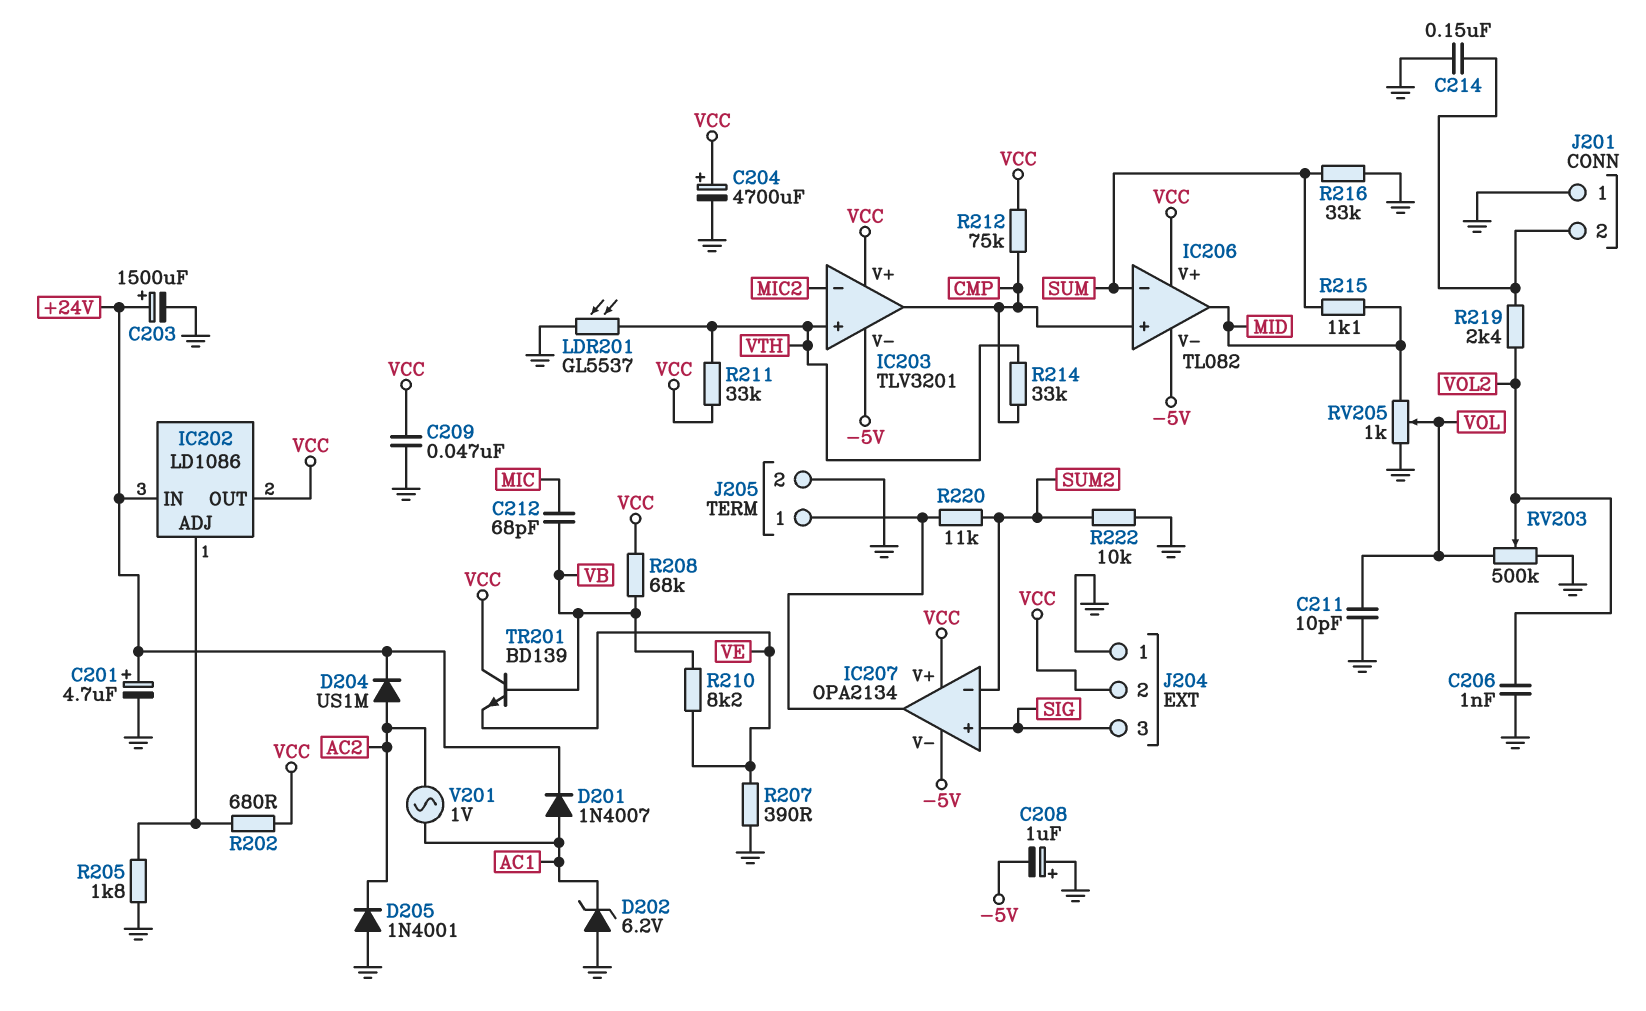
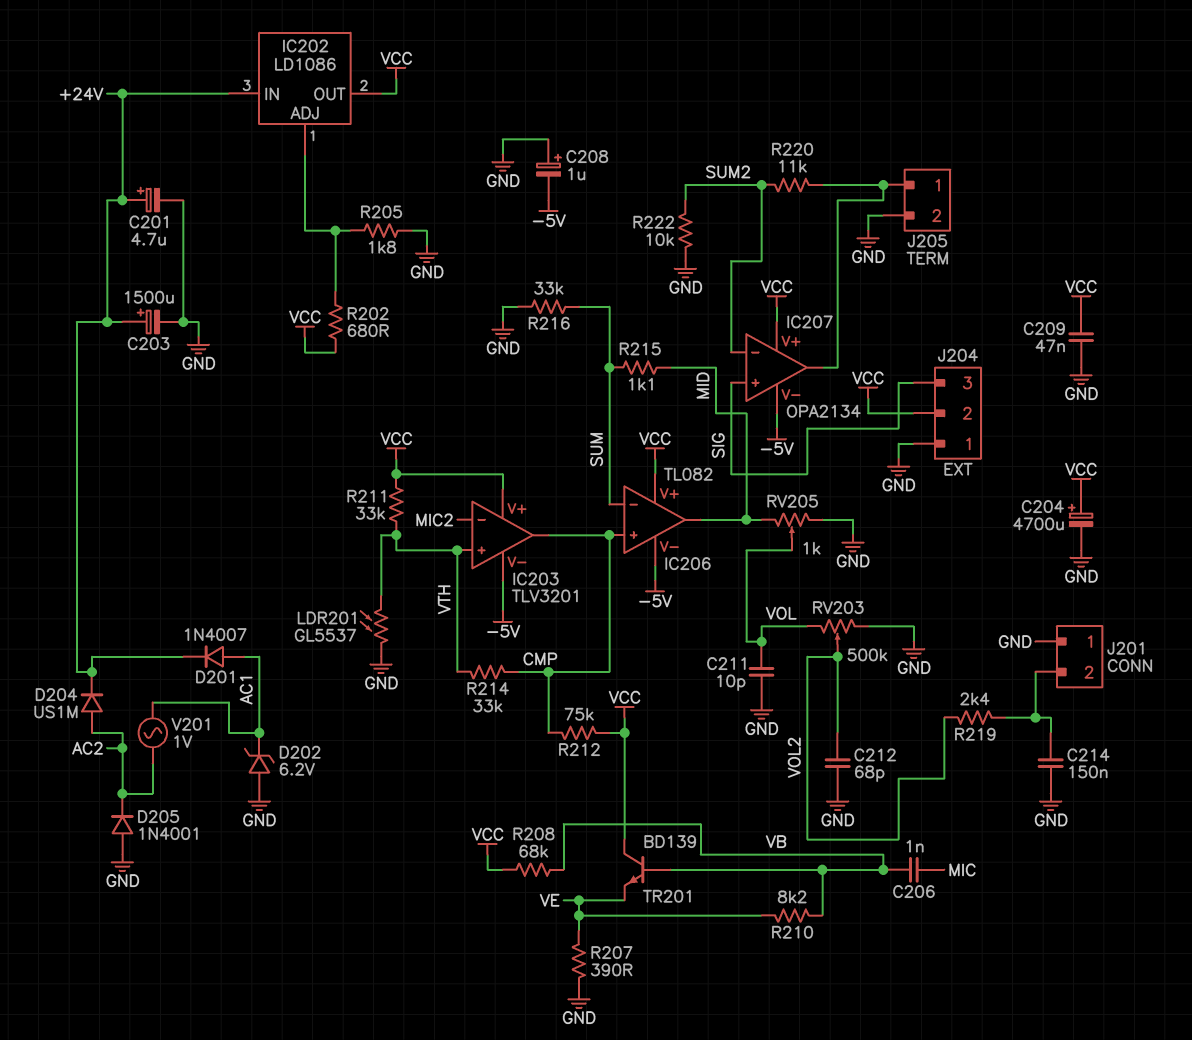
C206: 1nF (GND, VOL2) -> 1nF (MIC, VB)
C212: 68pF (MIC, VB) -> 68pF (GND, VOL2)

